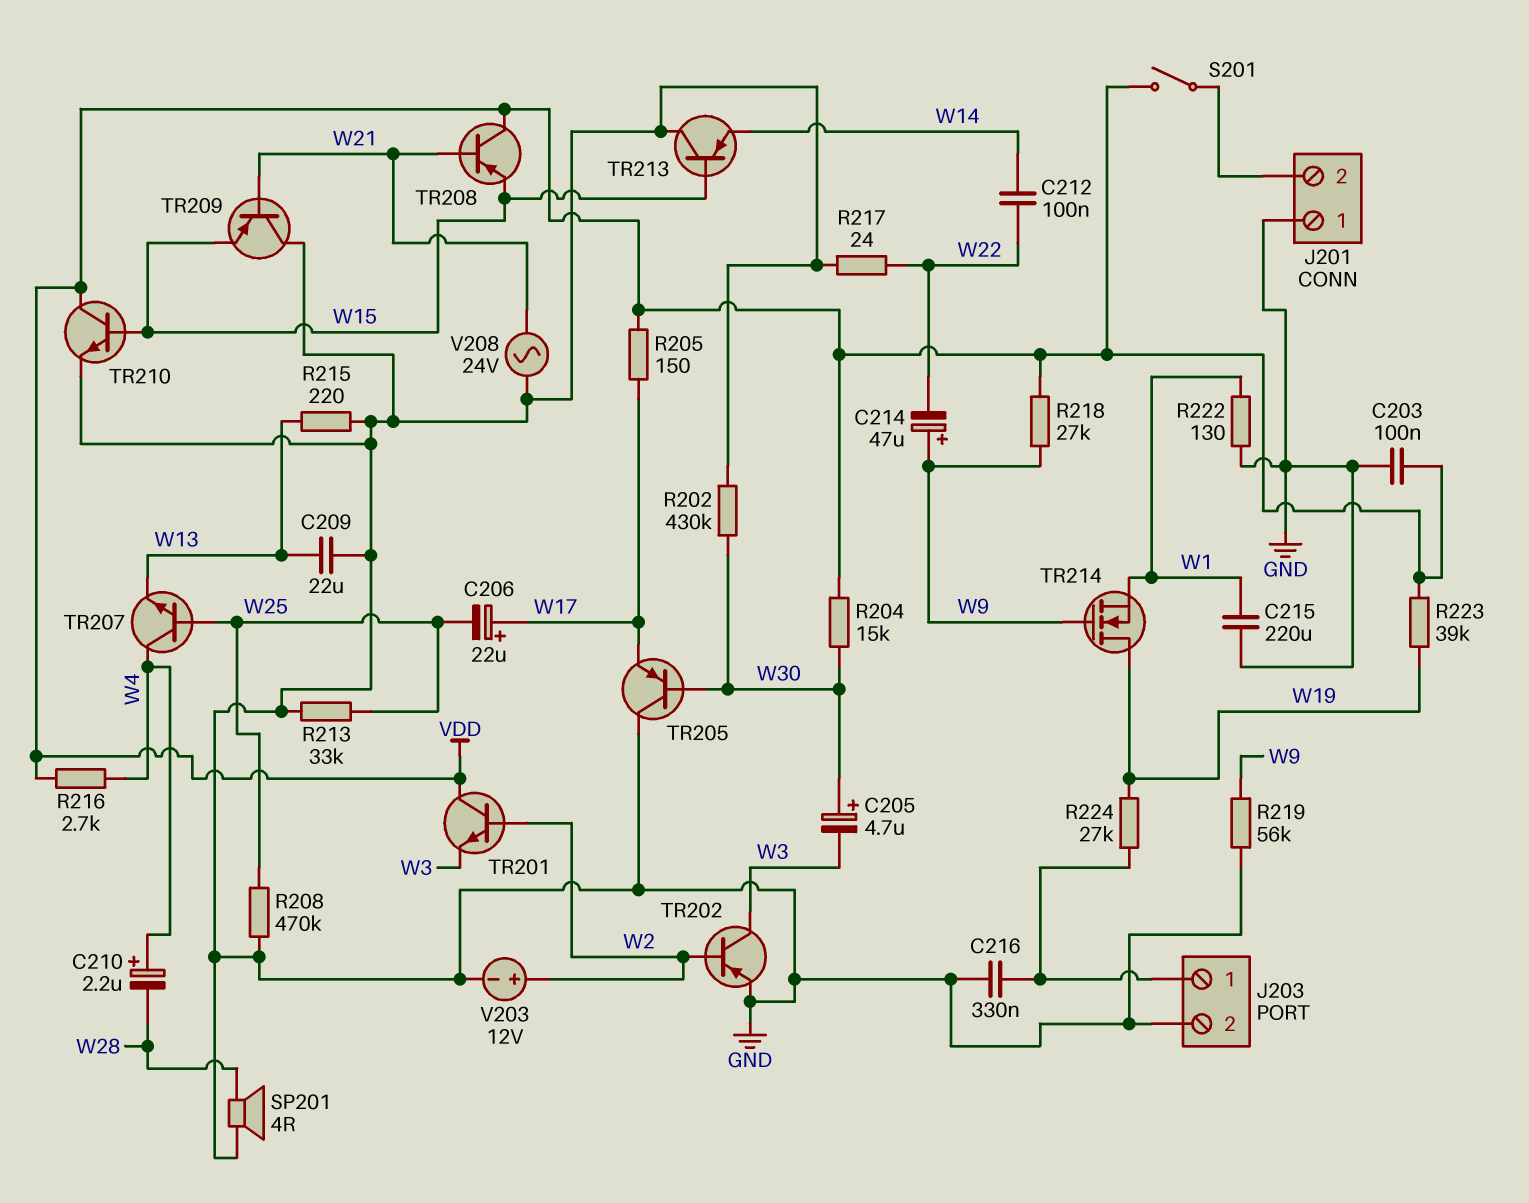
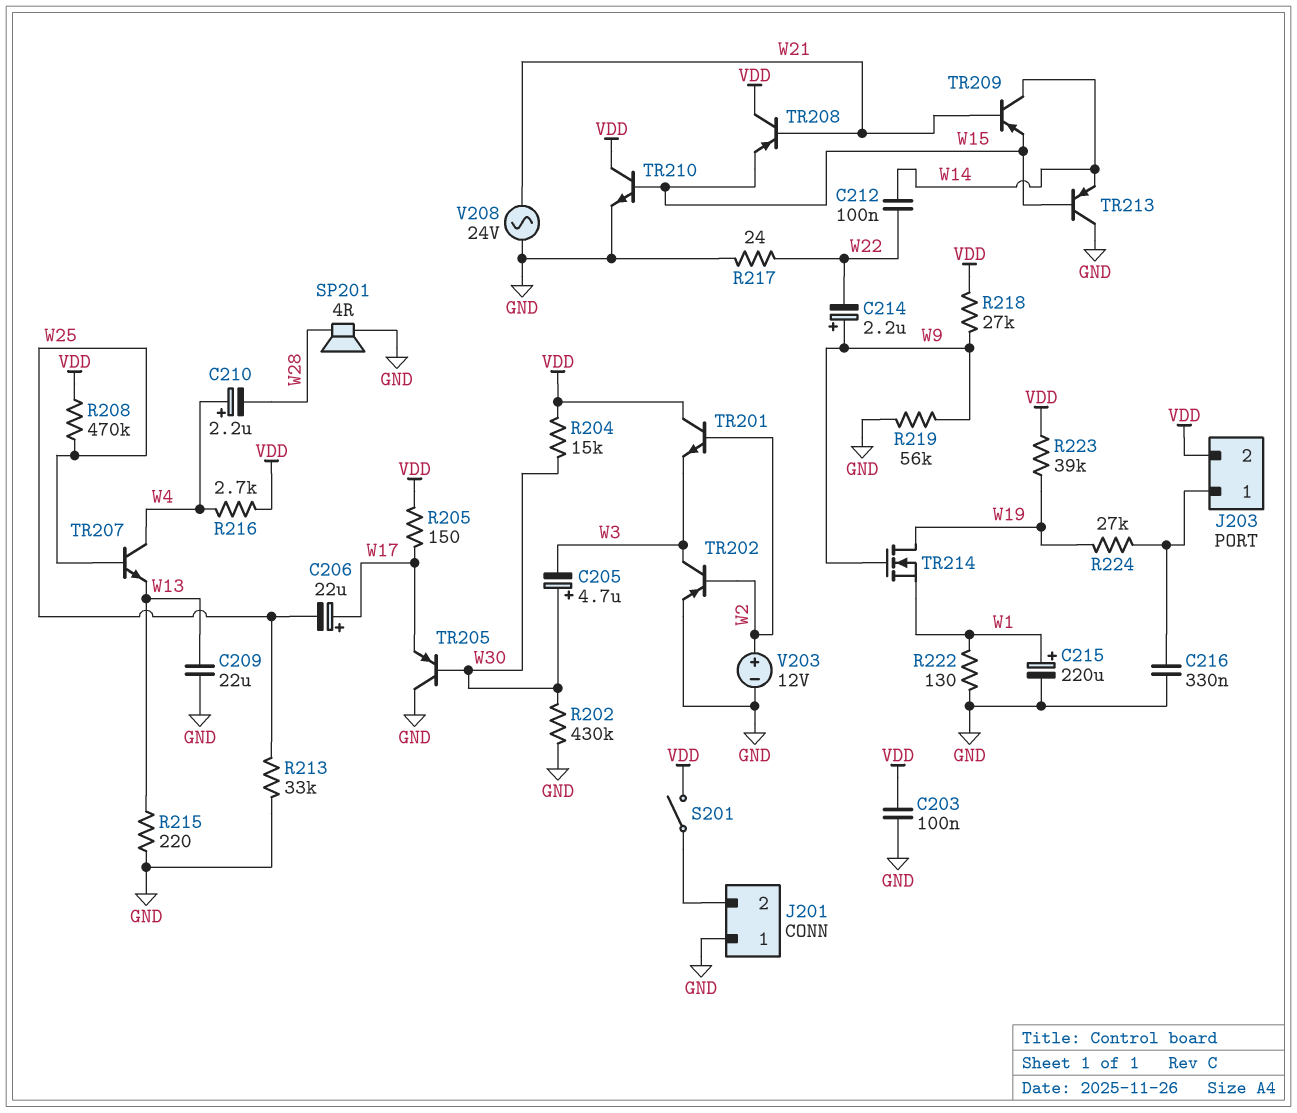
C214: 47uF (plus W9, minus W22) -> 2.2uF (plus W9, minus W22)
C215: 220uF (GND, W1) -> 220uF (plus W1, minus GND)
J203 pin 2: GND -> VDD
R208: 470k (GND, W25) -> 470k (VDD, W25)
TR209: PNP (B W21, C GND, E W15) -> PNP (B W21, C W14, E W15)

